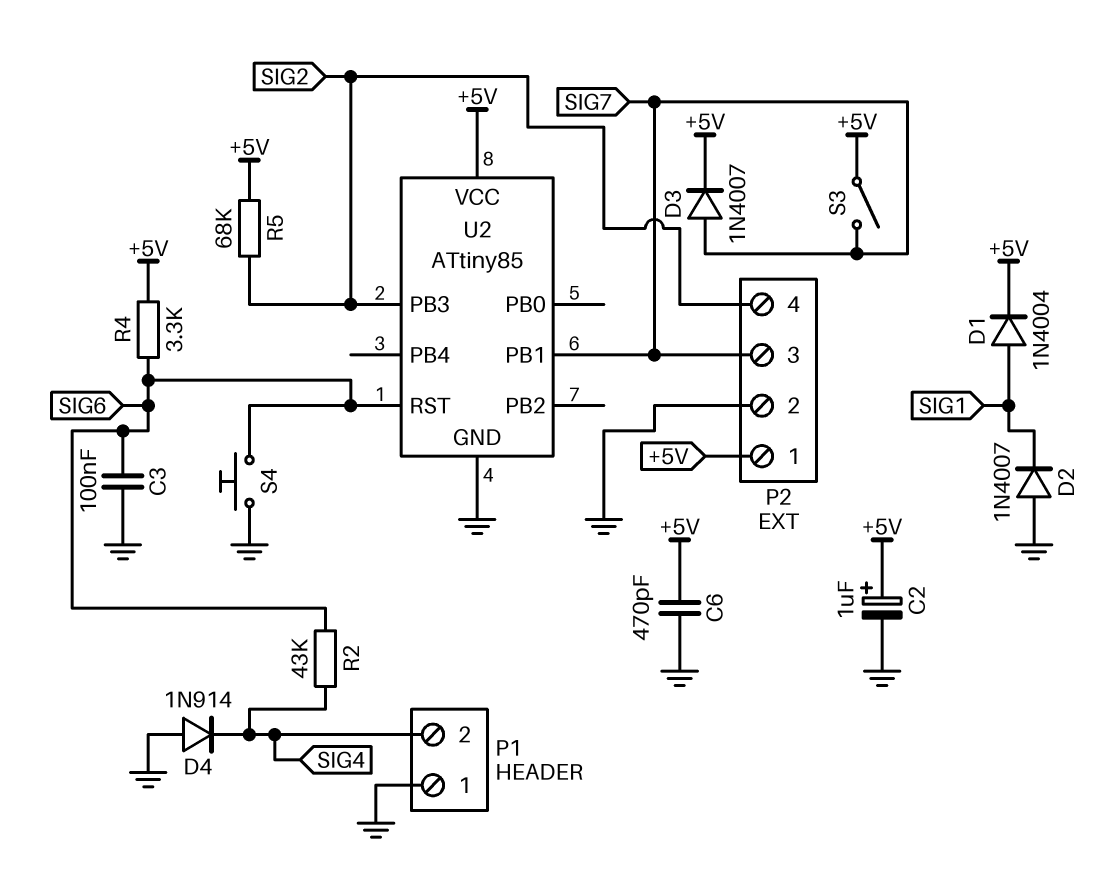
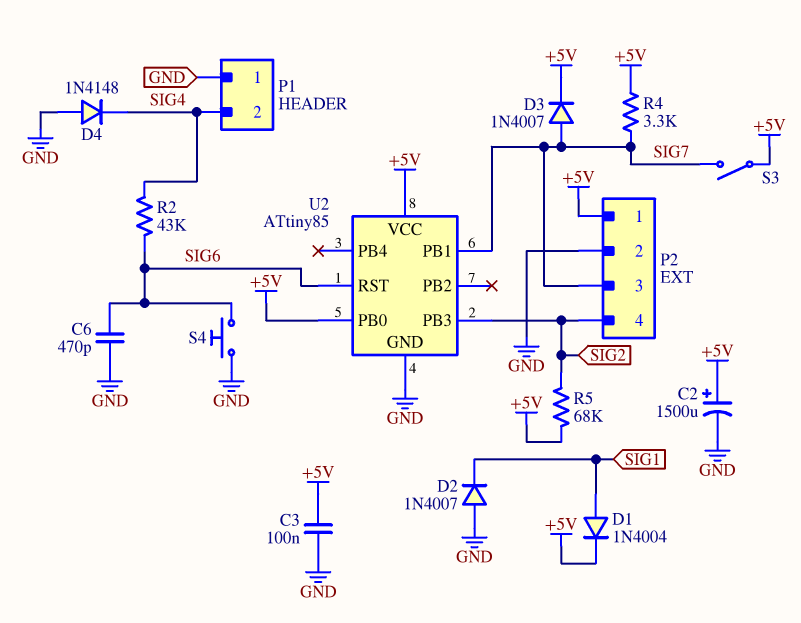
C2: 1uF (plus +5V, minus GND) -> 1500uF (plus +5V, minus GND)
C3: 100nF (GND, SIG6) -> 100nF (+5V, GND)
C6: 470pF (+5V, GND) -> 470pF (GND, SIG6)
D4: diode 1N914 (A GND, K SIG4) -> diode 1N4148 (A GND, K SIG4)
R4: 3.3k (+5V, SIG6) -> 3.3k (+5V, SIG7)
U2 pin PB0: none -> +5V

